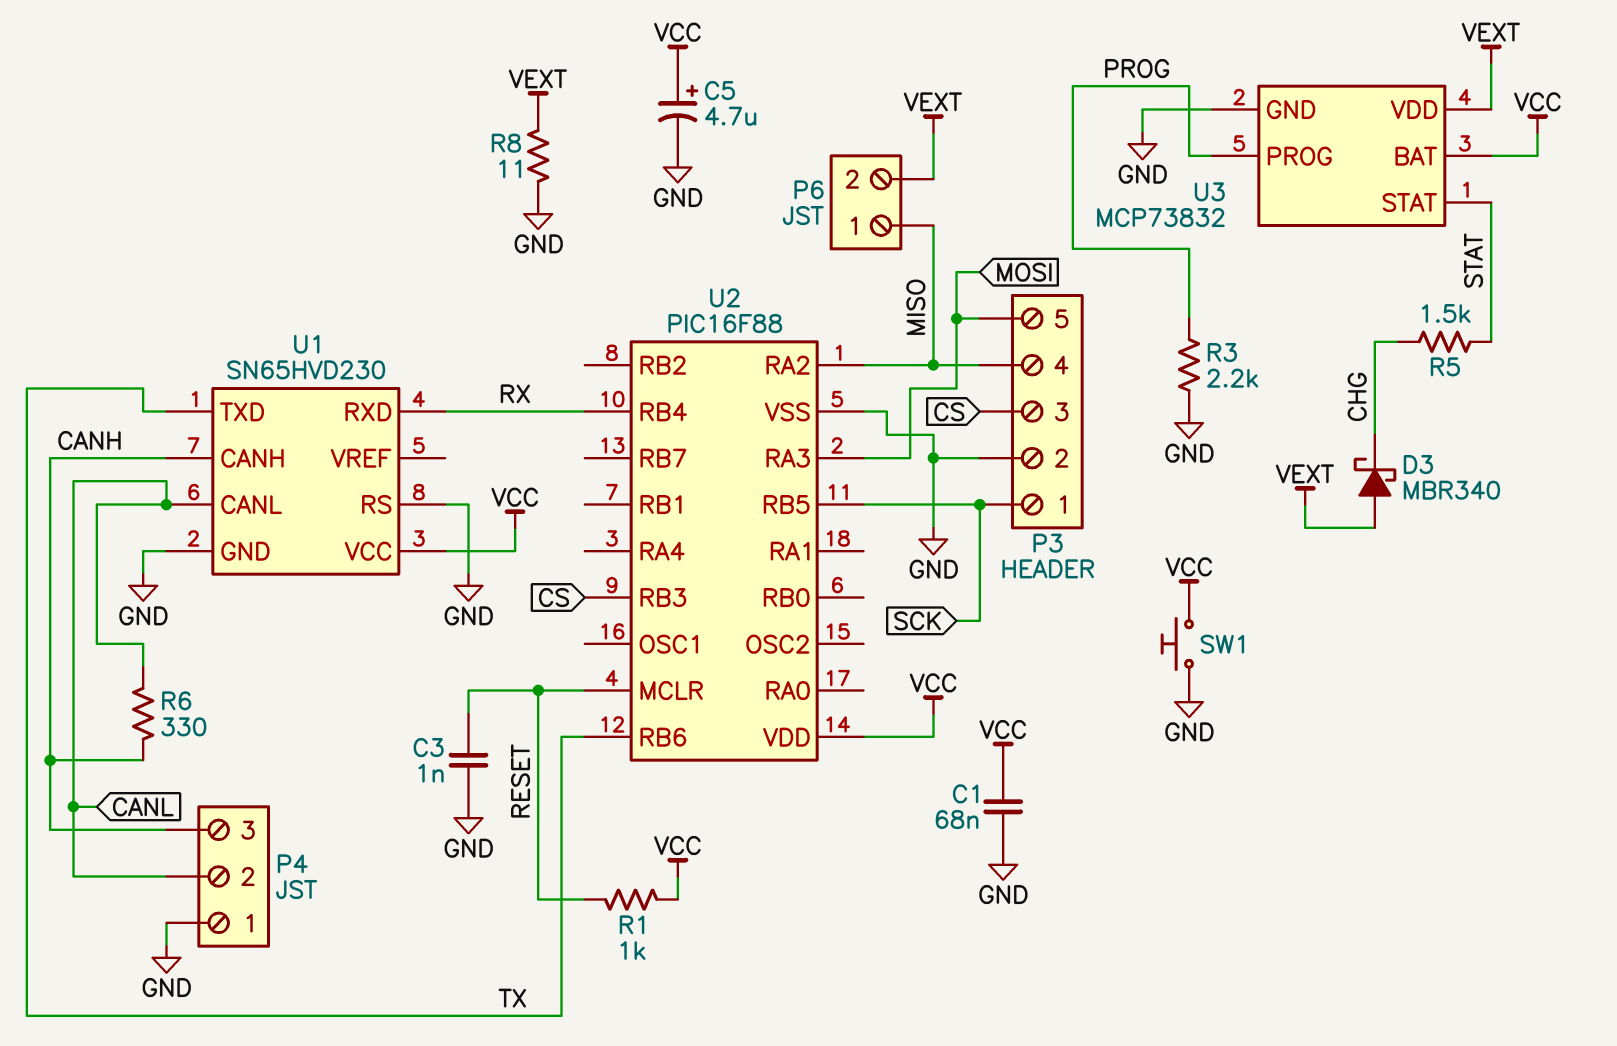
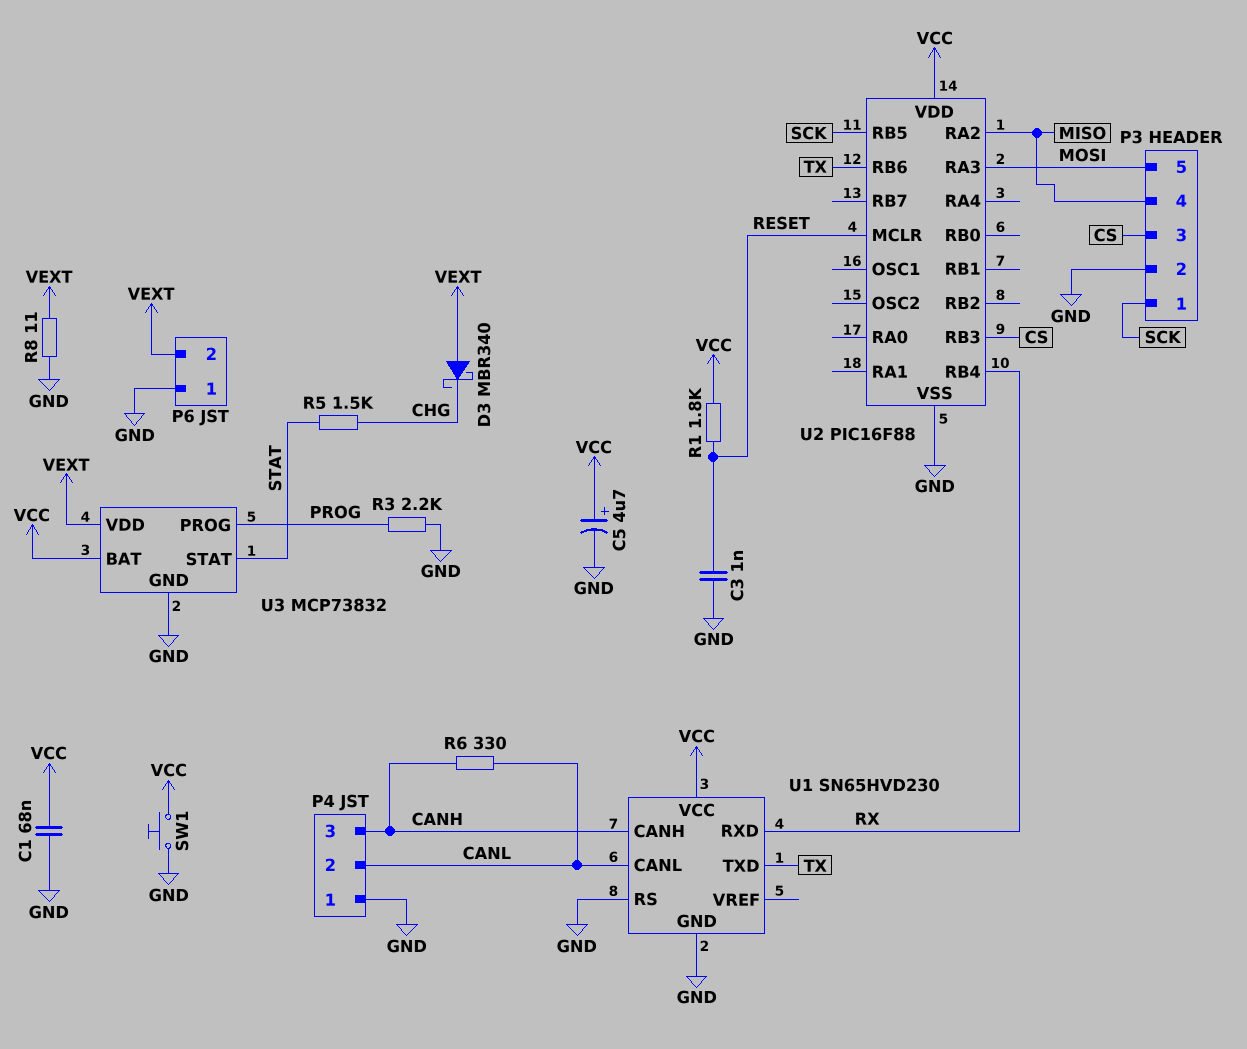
P6 pin 1: MISO -> GND
R1: 1k (RESET, VCC) -> 1.8k (RESET, VCC)

